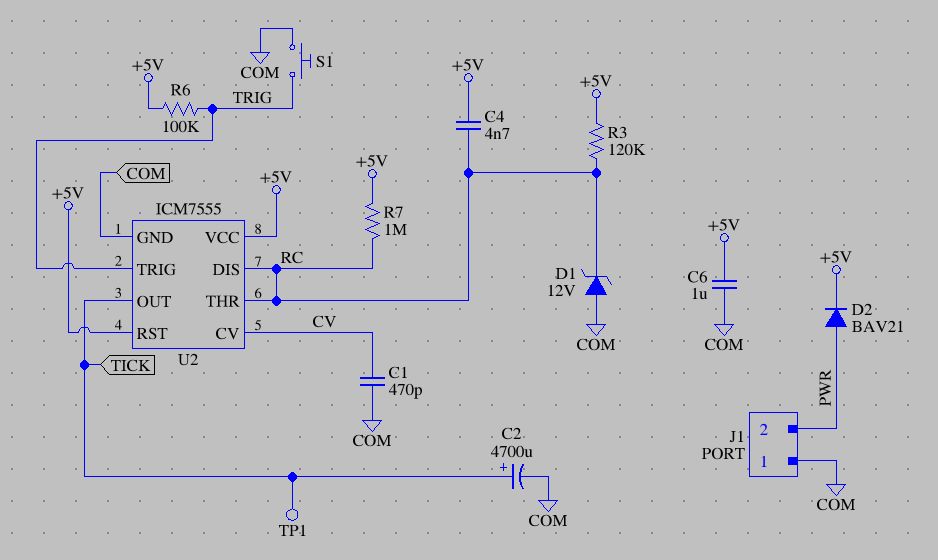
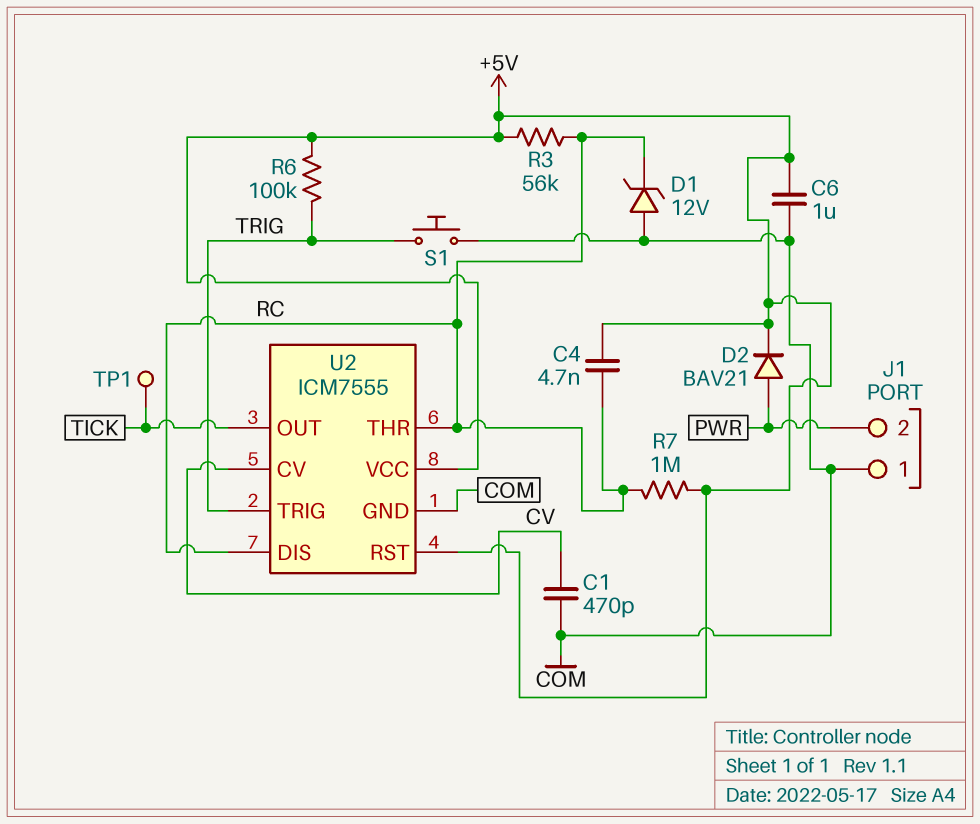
C2: 4700uF (plus TICK, minus COM) -> none
R3: 120k (+5V, RC) -> 56k (+5V, RC)

